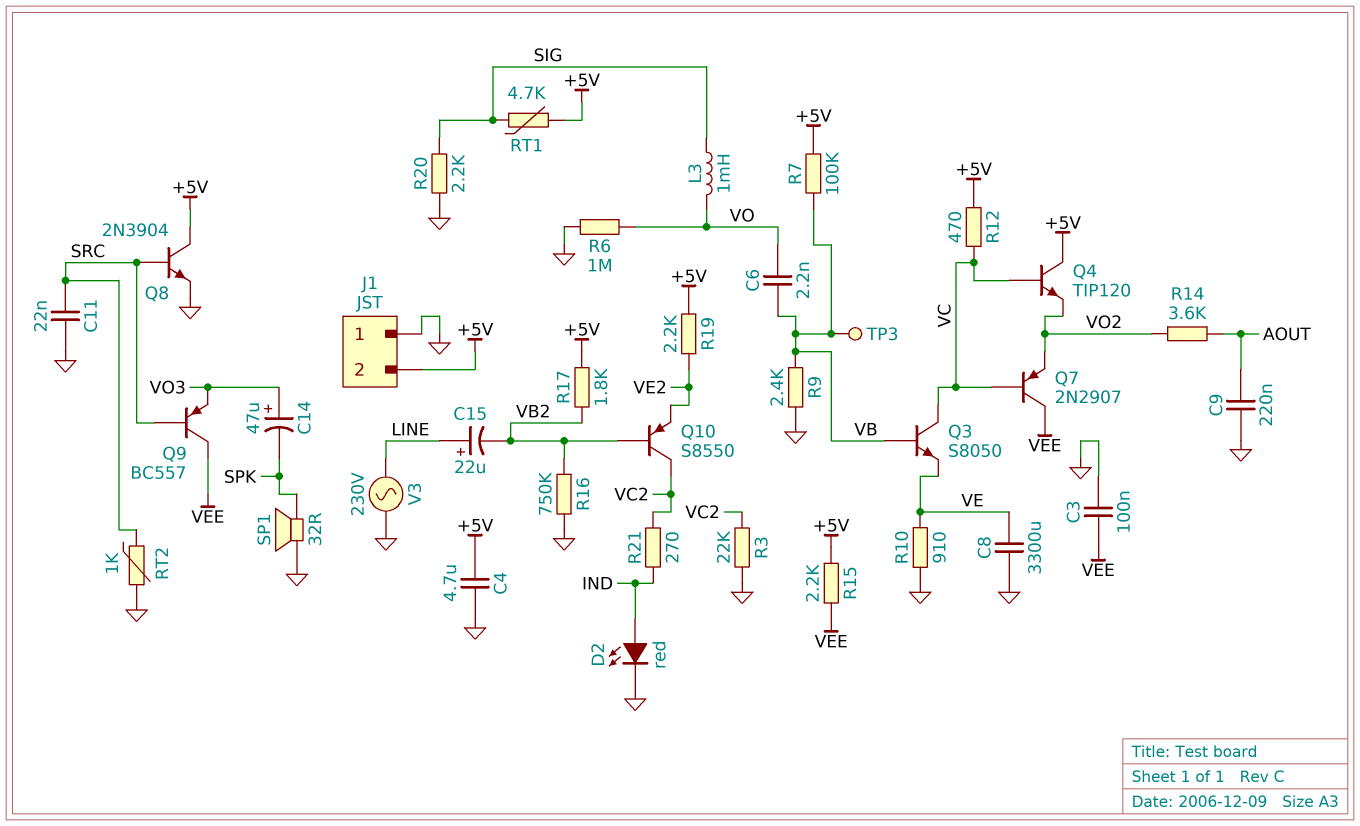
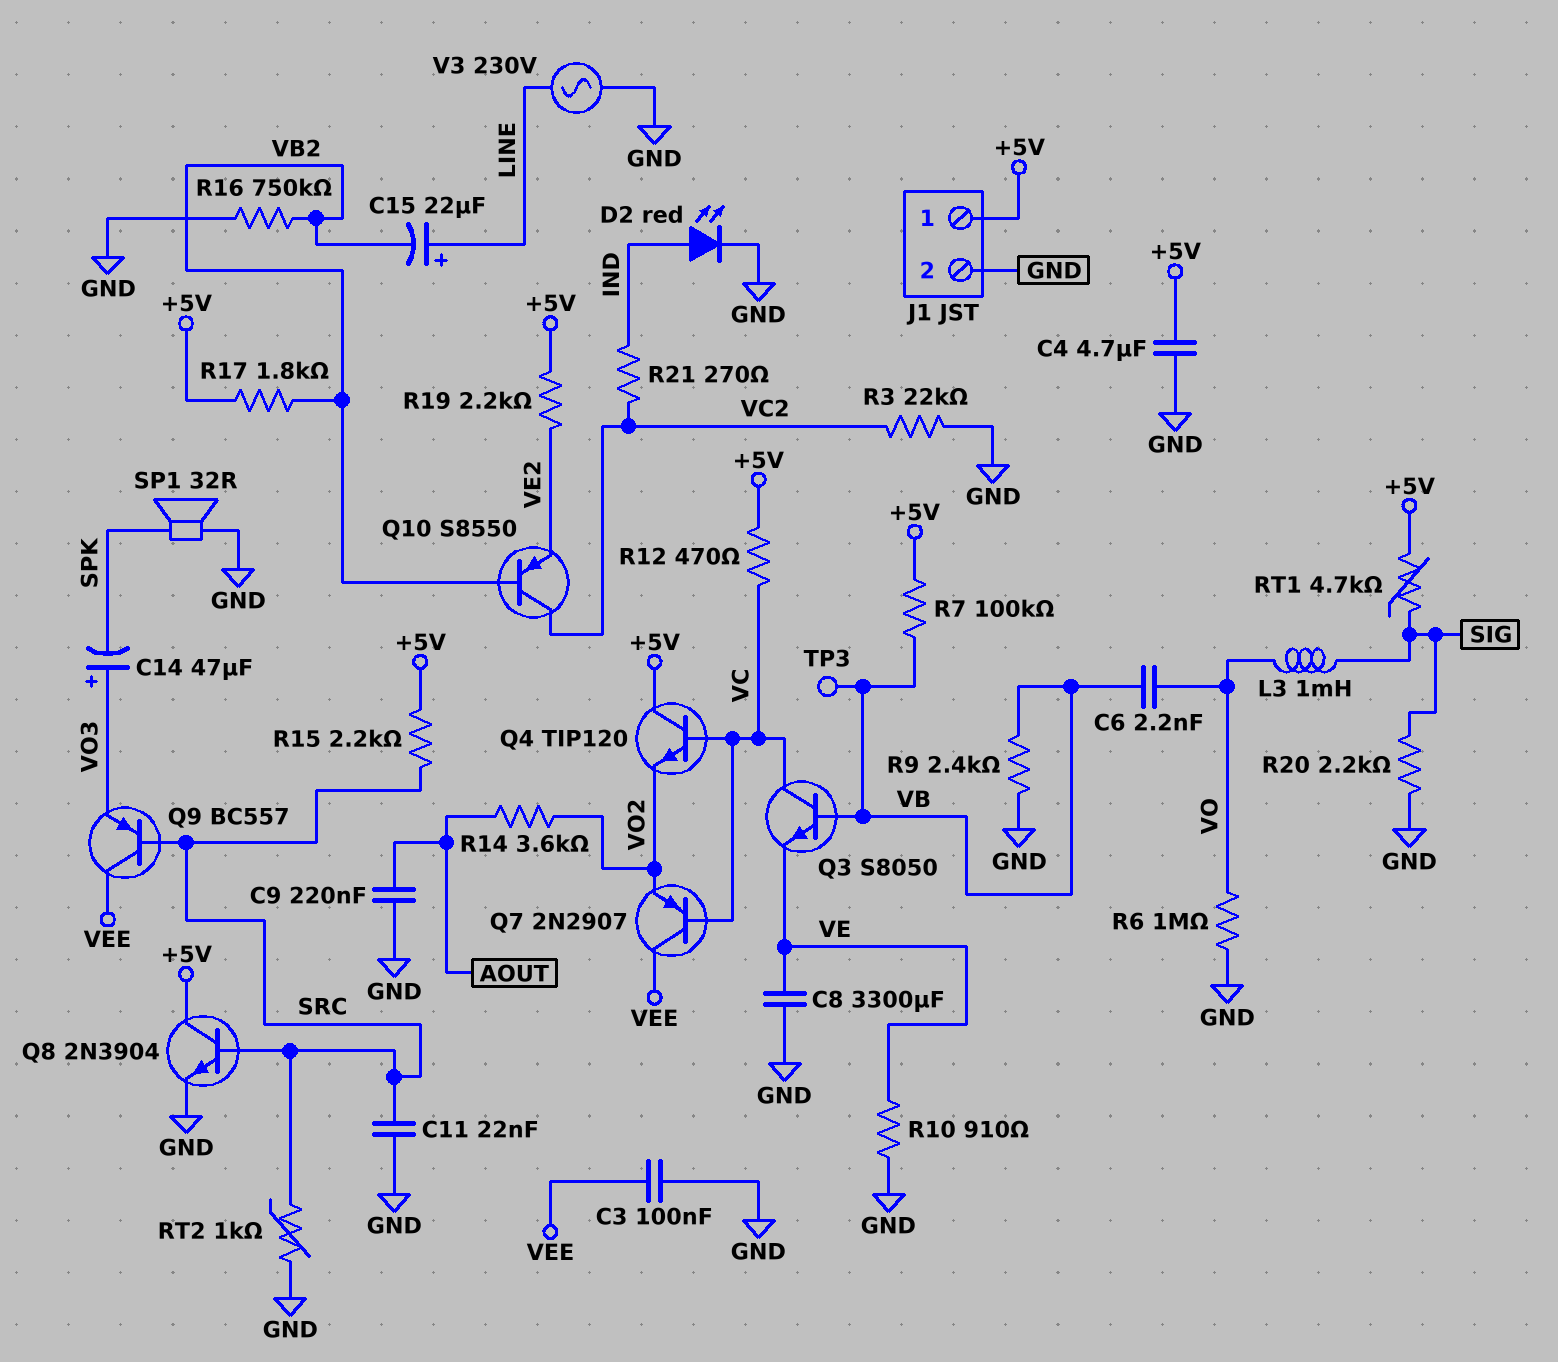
J1 pin 1: GND -> +5V
J1 pin 2: +5V -> GND
R15: 2.2k (+5V, VEE) -> 2.2k (+5V, SRC)

